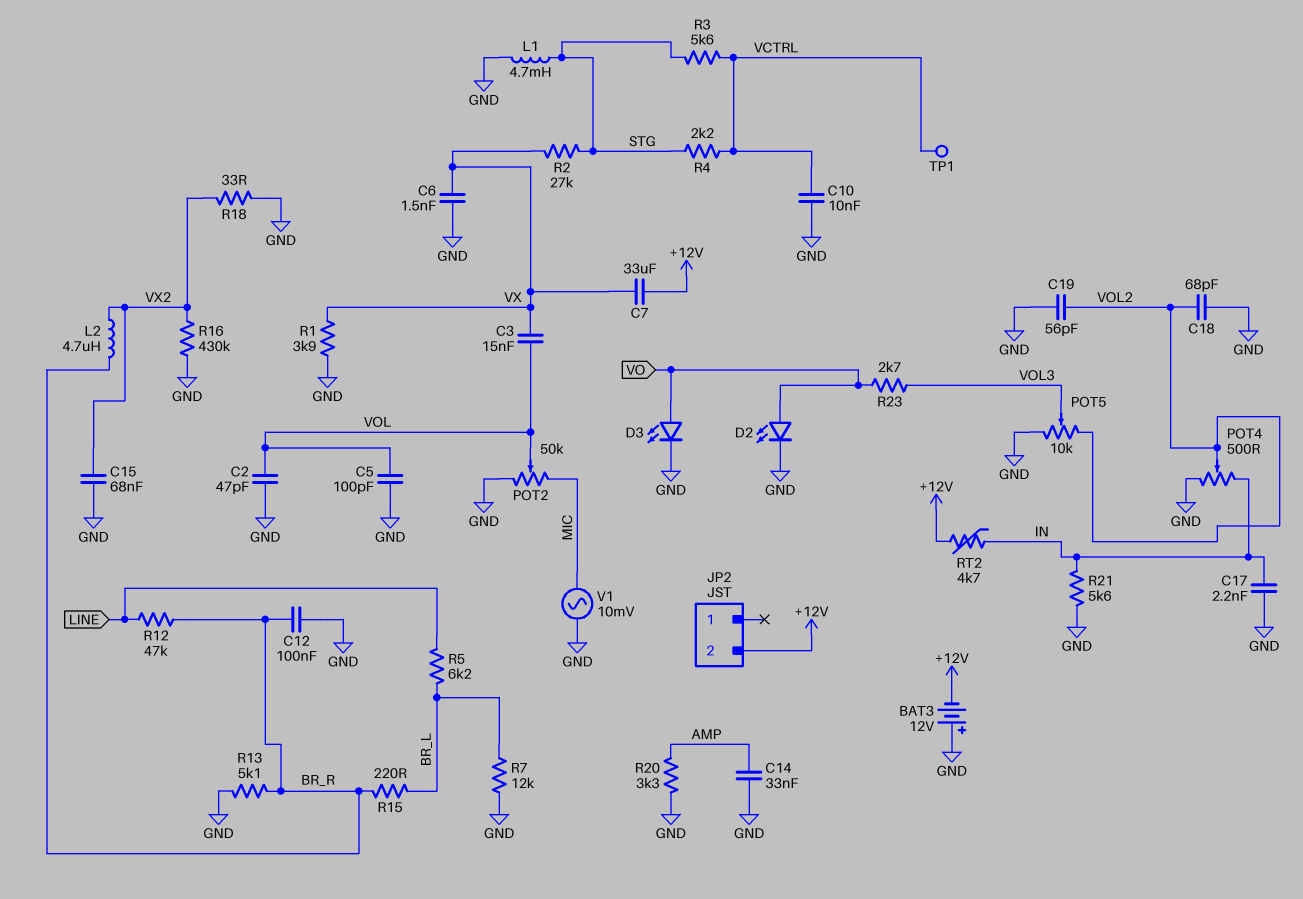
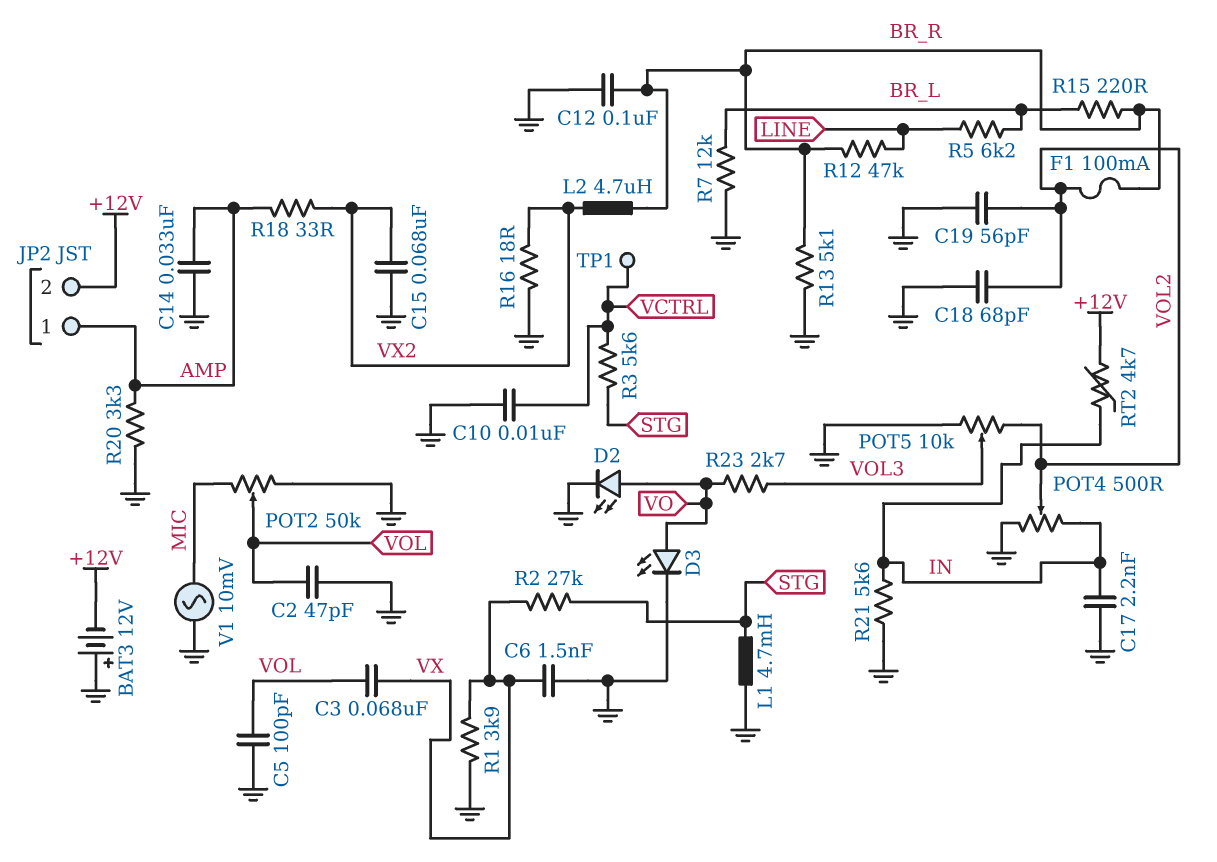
C3: 15nF (VOL, VX) -> 68nF (VOL, VX)
C7: 33uF (+12V, VX) -> none
F1: none -> 100mA (BR_R, VOL2)
JP2 pin 1: none -> AMP
R4: 2.2k (STG, VCTRL) -> none
R16: 430k (GND, VX2) -> 18 (GND, VX2)
R18: 33 (GND, VX2) -> 33 (AMP, VX2)

